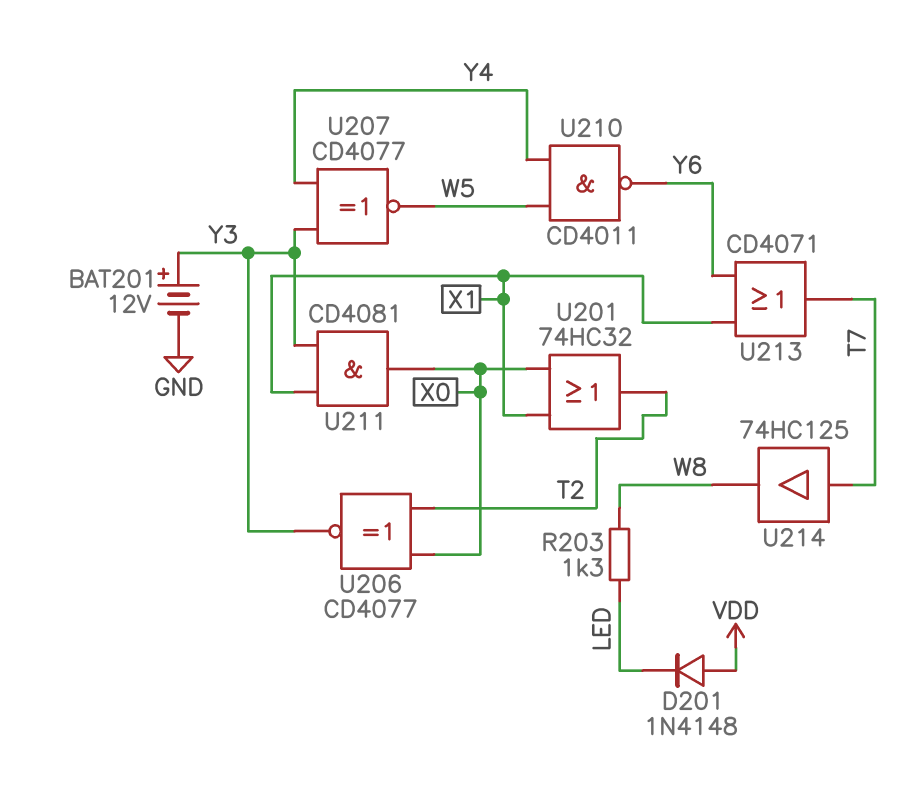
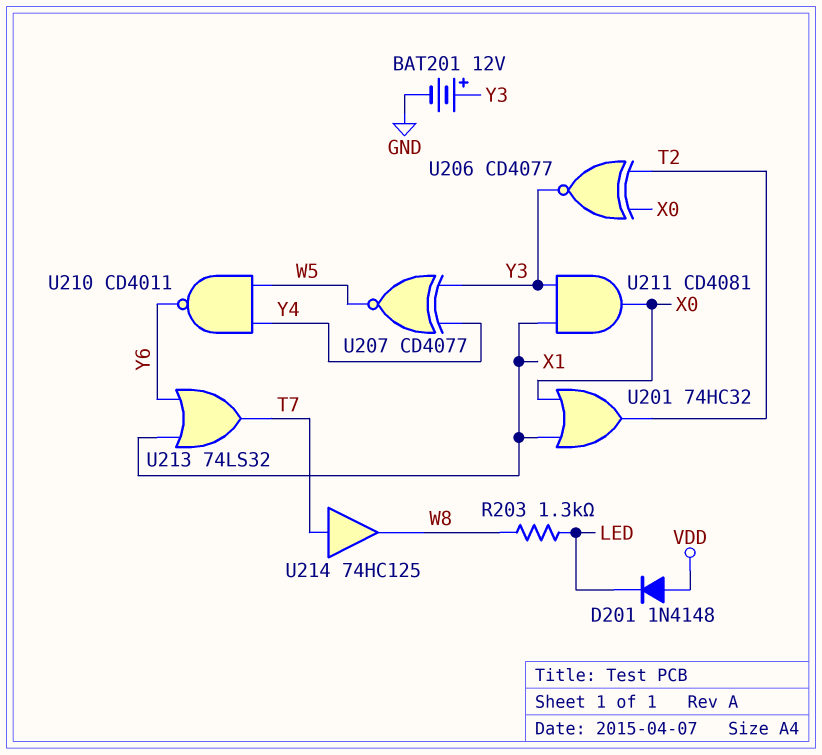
U213: OR CD4071 (in X1, in Y6, out T7) -> OR 74LS32 (in X1, in Y6, out T7)

